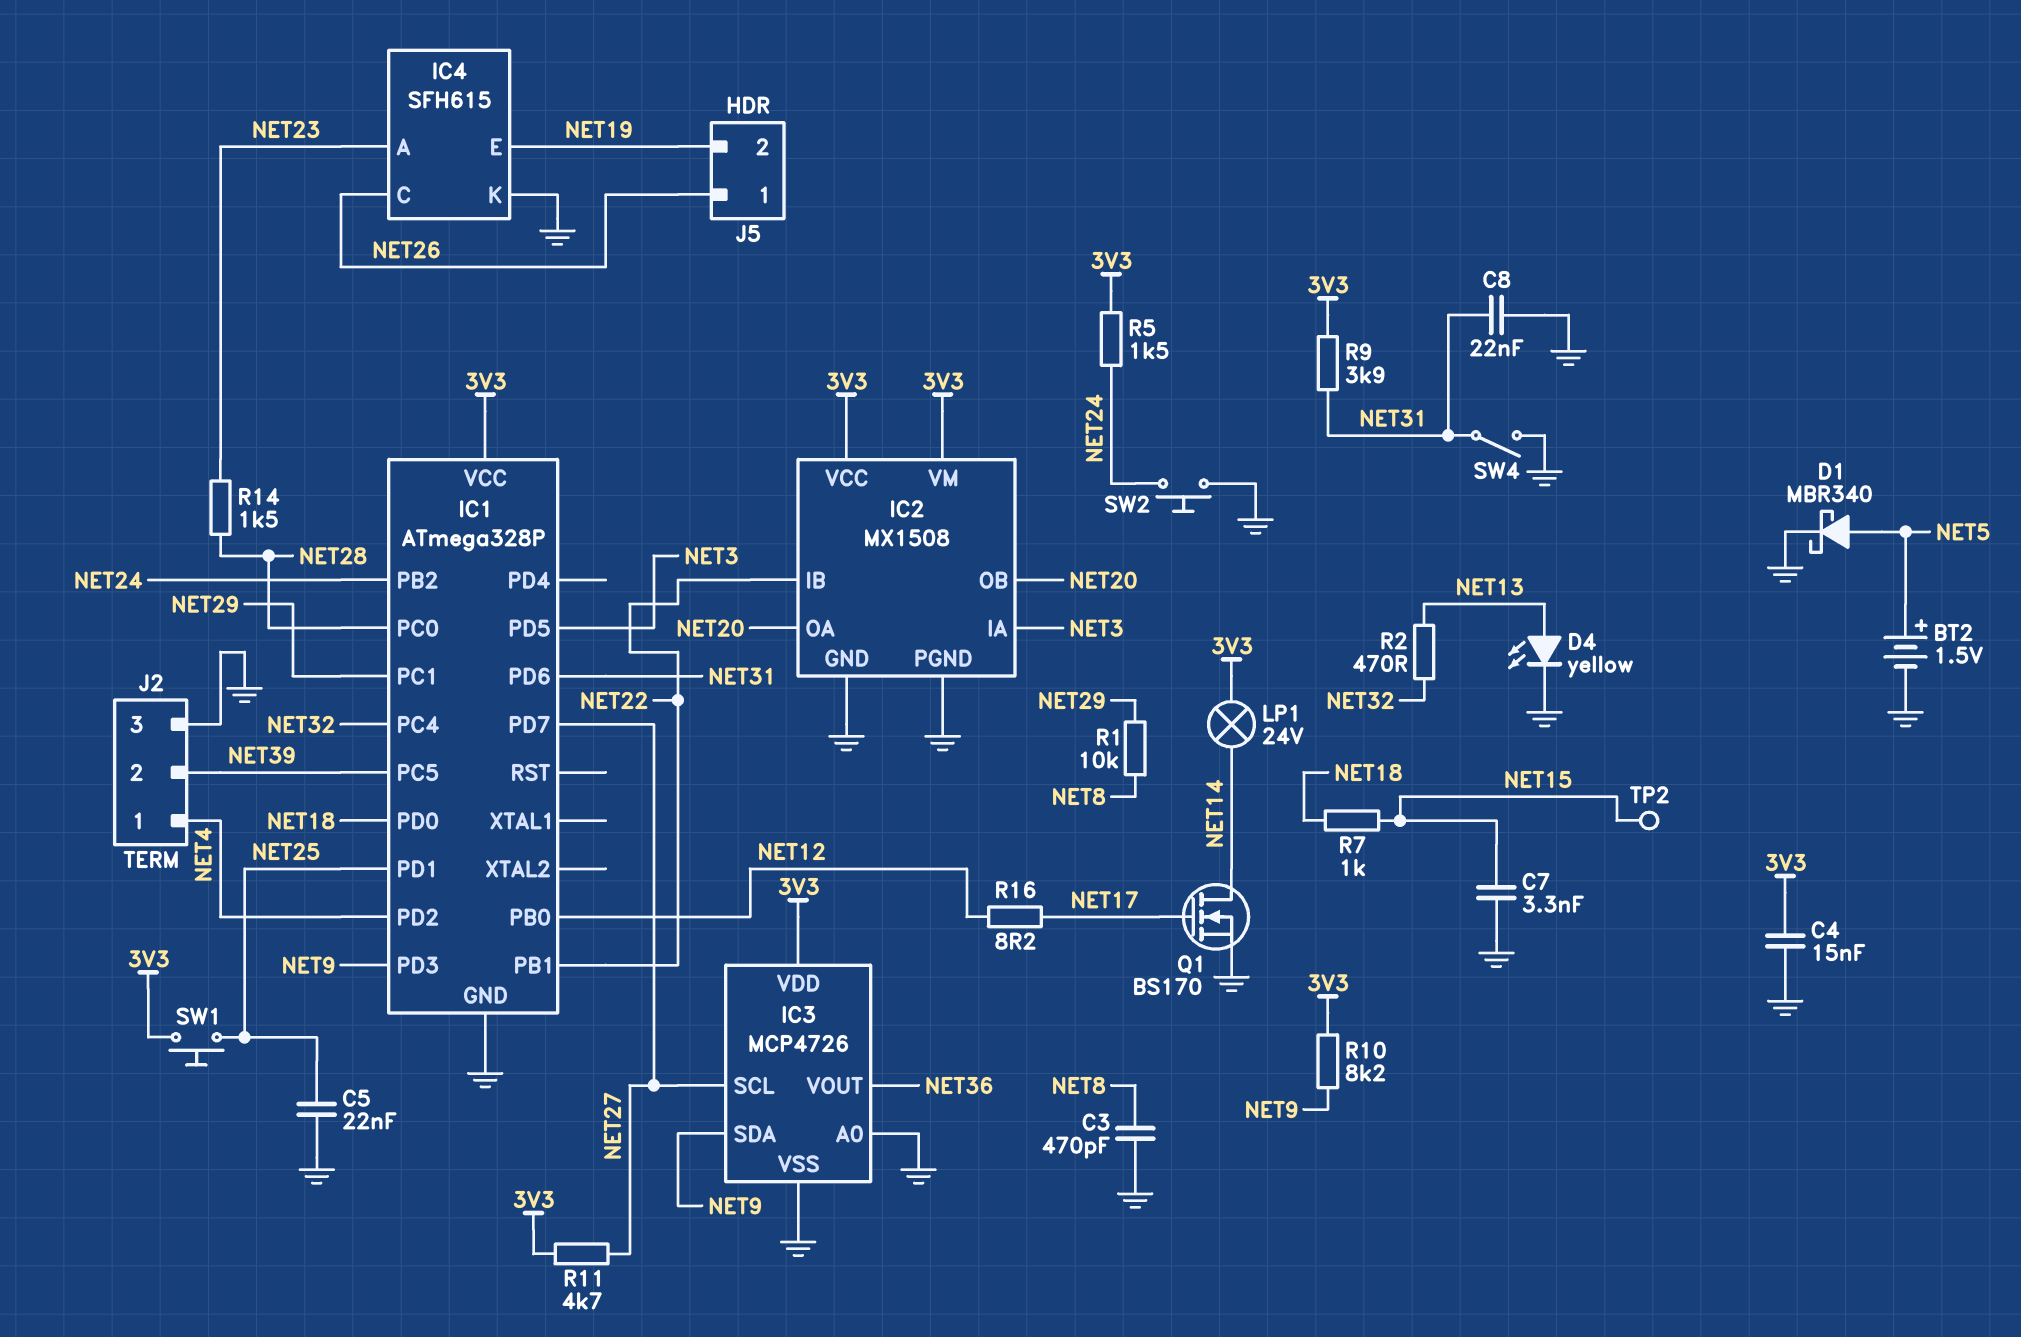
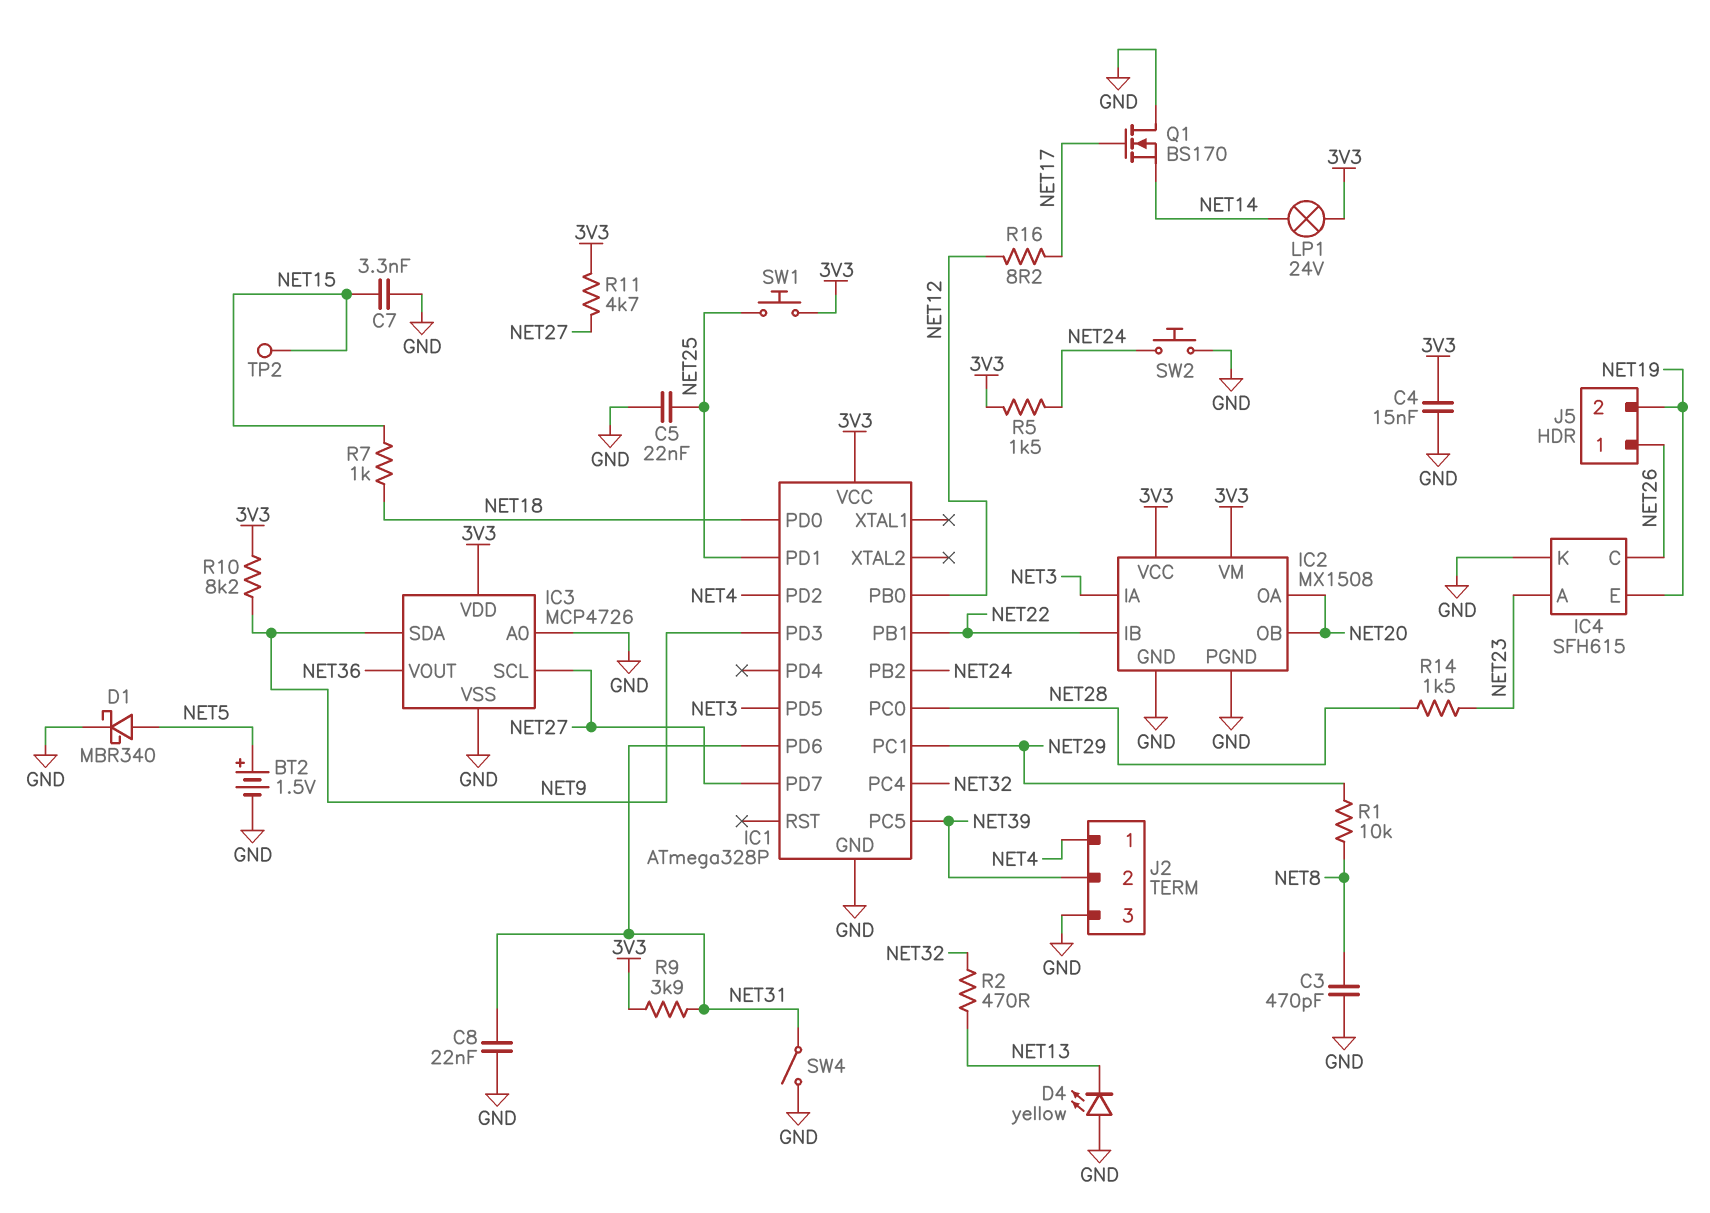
D4: LED yellow (A NET13, K GND) -> LED yellow (A GND, K NET13)
Q1: NMOS BS170 (G NET17, D NET14, S GND) -> NMOS BS170 (G NET17, D GND, S NET14)

